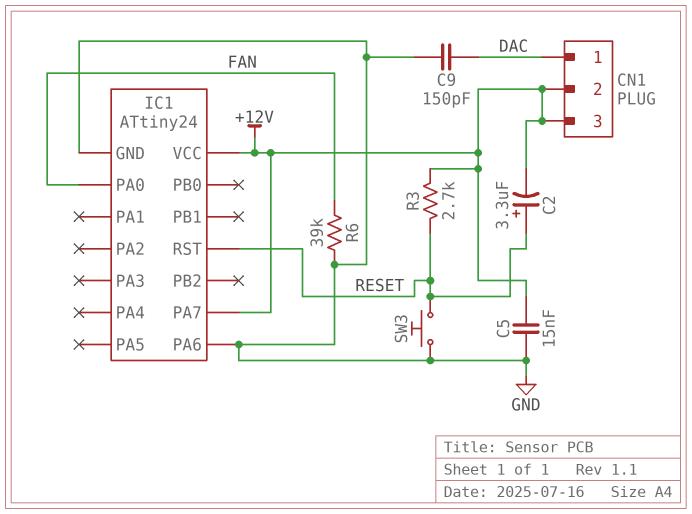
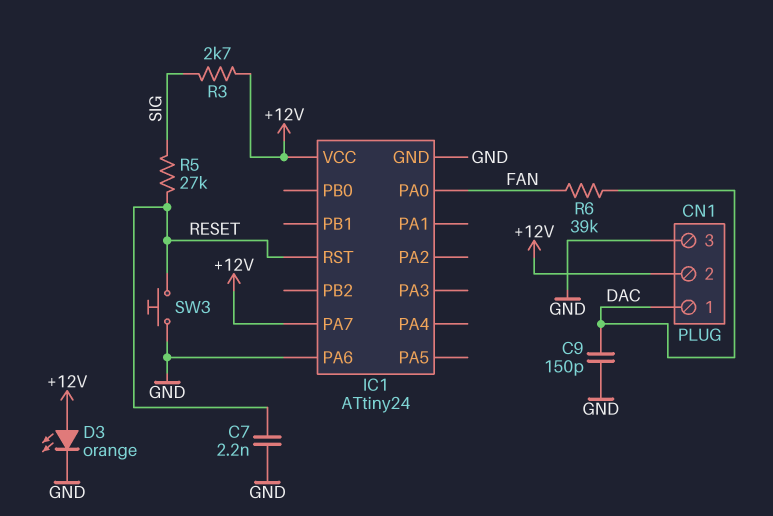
C2: 3.3uF (plus RESET, minus +12V) -> none
C5: 15nF (+12V, GND) -> none
C7: none -> 2.2nF (GND, RESET)
CN1 pin 3: +12V -> GND
D3: none -> LED orange (A +12V, K GND)
R3: 2.7k (+12V, RESET) -> 2.7k (+12V, SIG)
R5: none -> 27k (RESET, SIG)
R6: 39k (FAN, GND) -> 39k (DAC, FAN)

